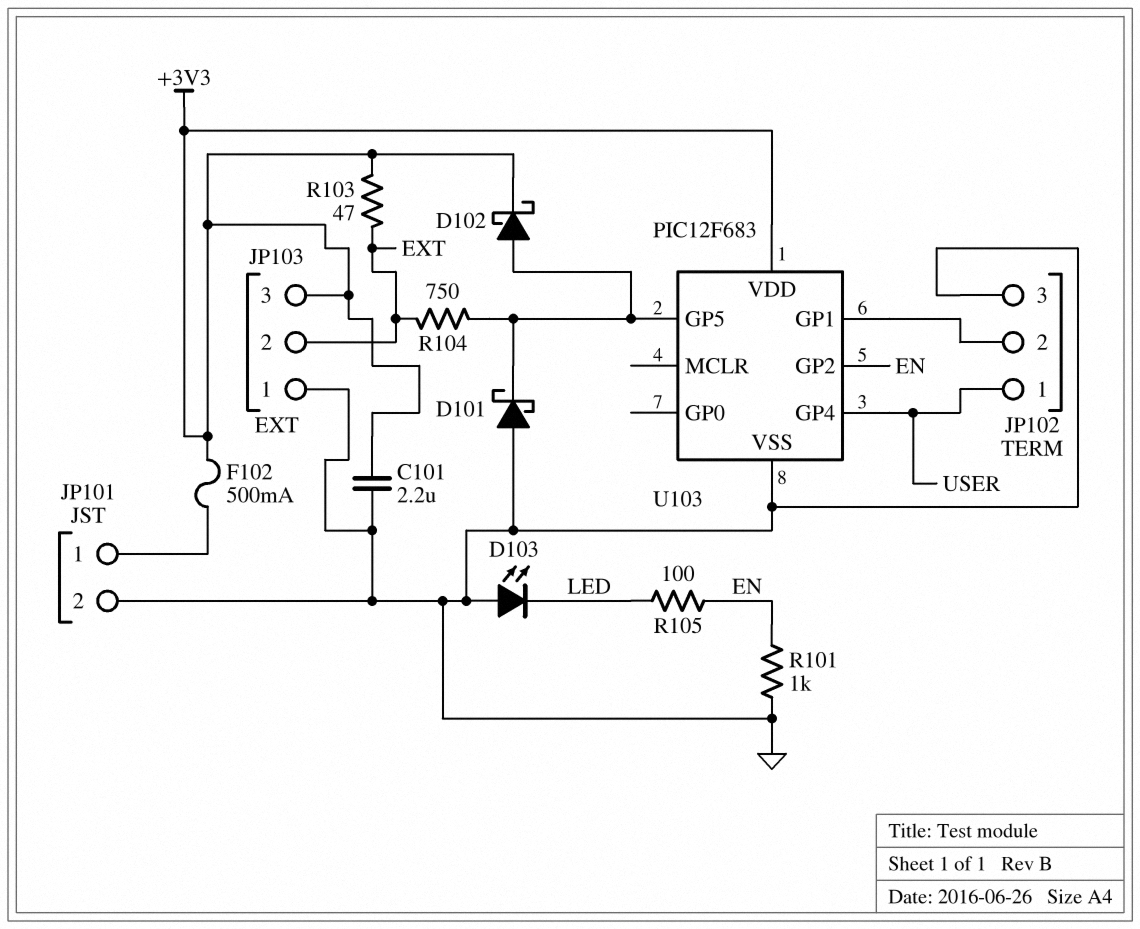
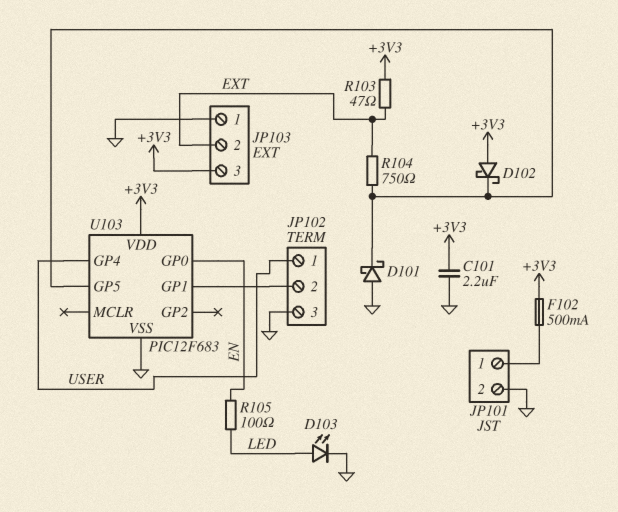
D102: schottky (A U103/GP5, K +3V3) -> schottky (A +3V3, K U103/GP5)
D103: LED (A GND, K LED) -> LED (A LED, K GND)
R101: 1k (EN, GND) -> none
U103 pin GP0: none -> EN
U103 pin GP2: EN -> none

